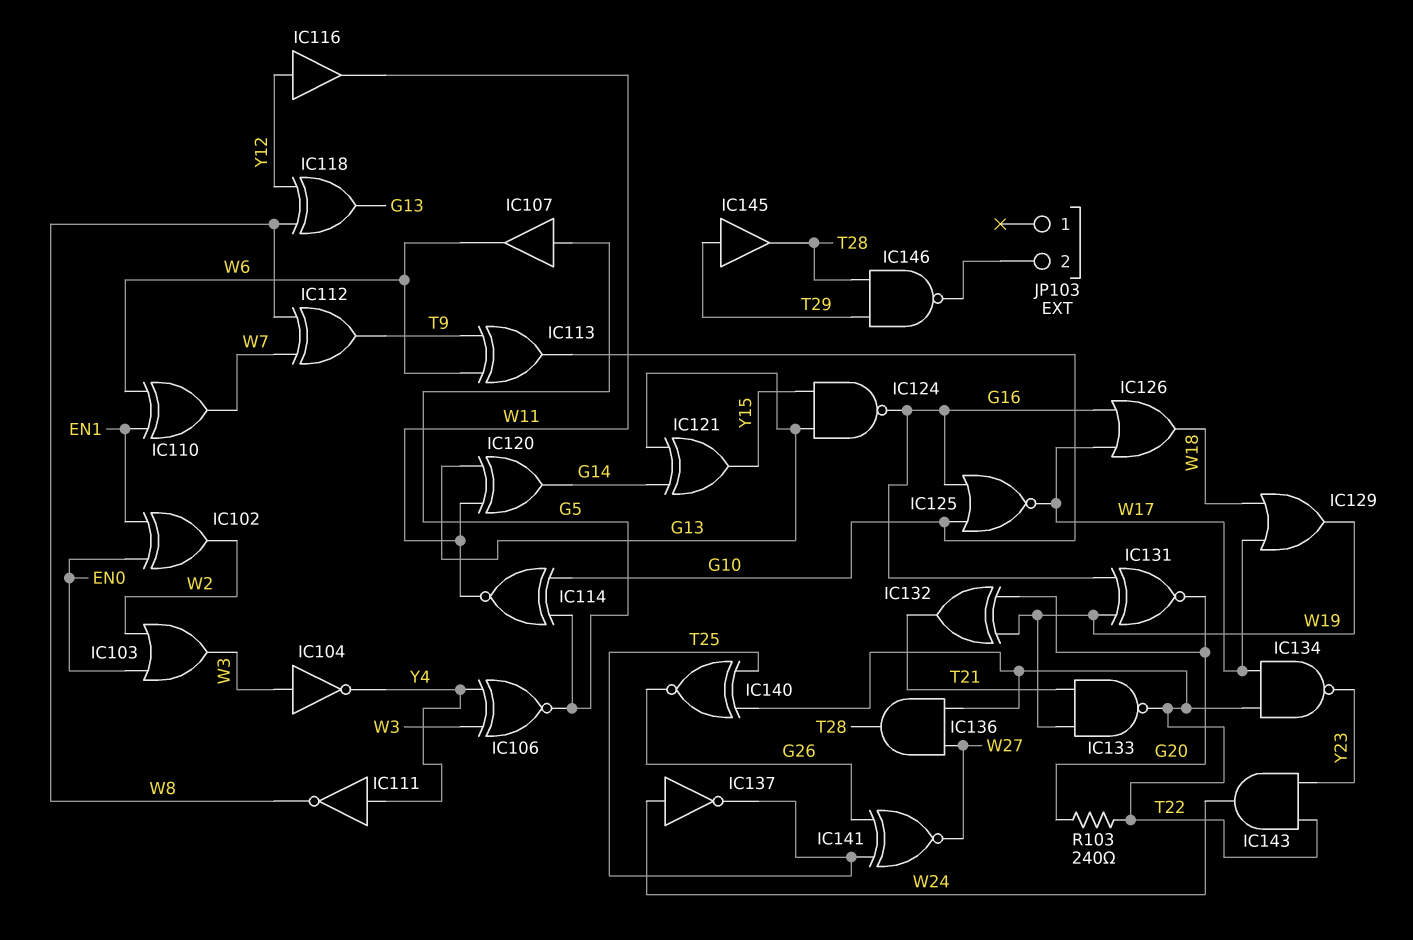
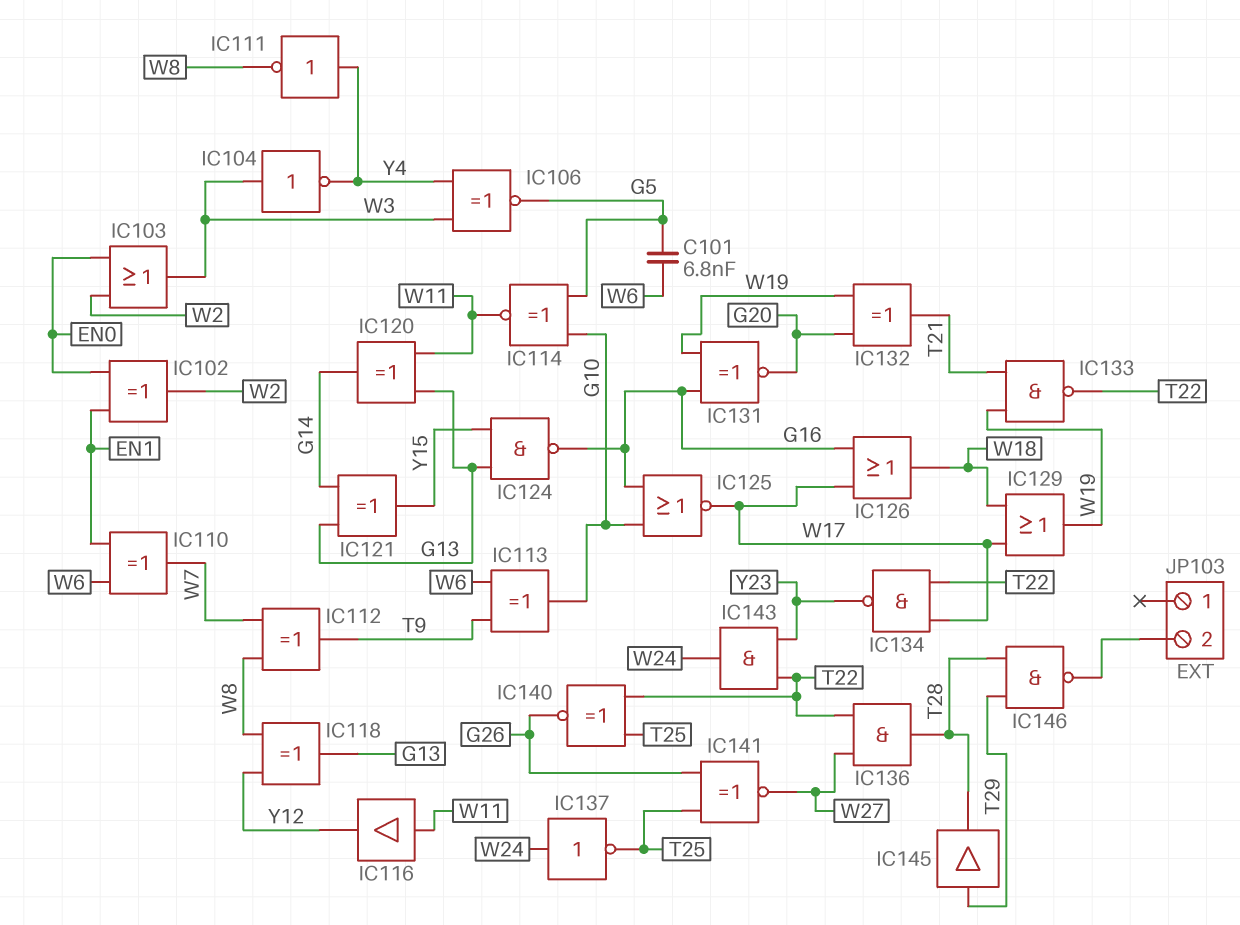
C101: none -> 6.8nF (G5, W6)
IC107: buffer (in G5, out W6) -> none
IC116: buffer (in Y12, out W11) -> buffer (in W11, out Y12)
R103: 240 (G20, T22) -> none

